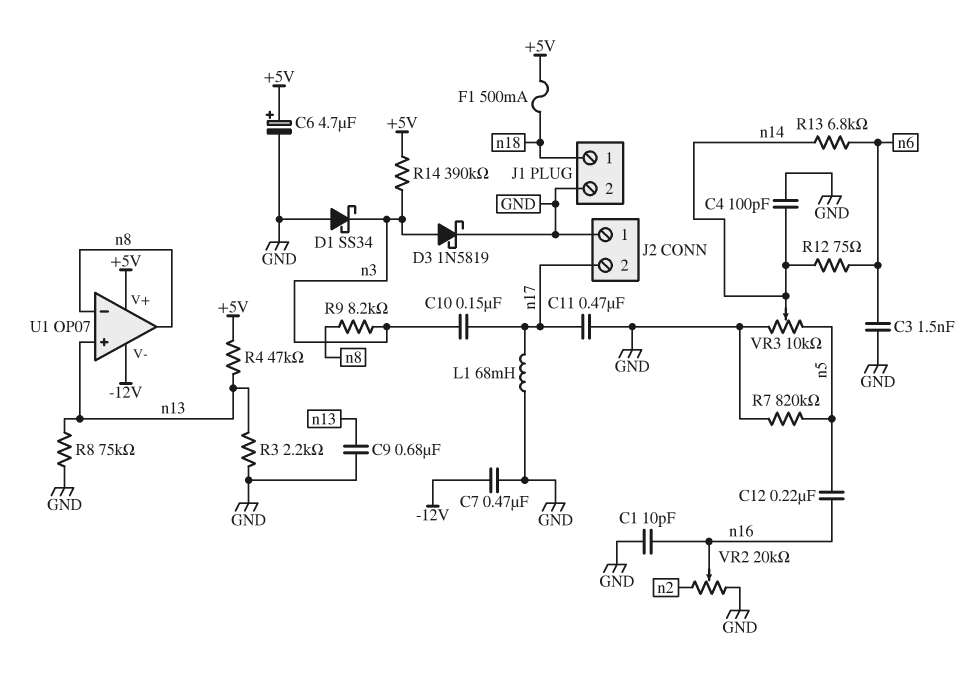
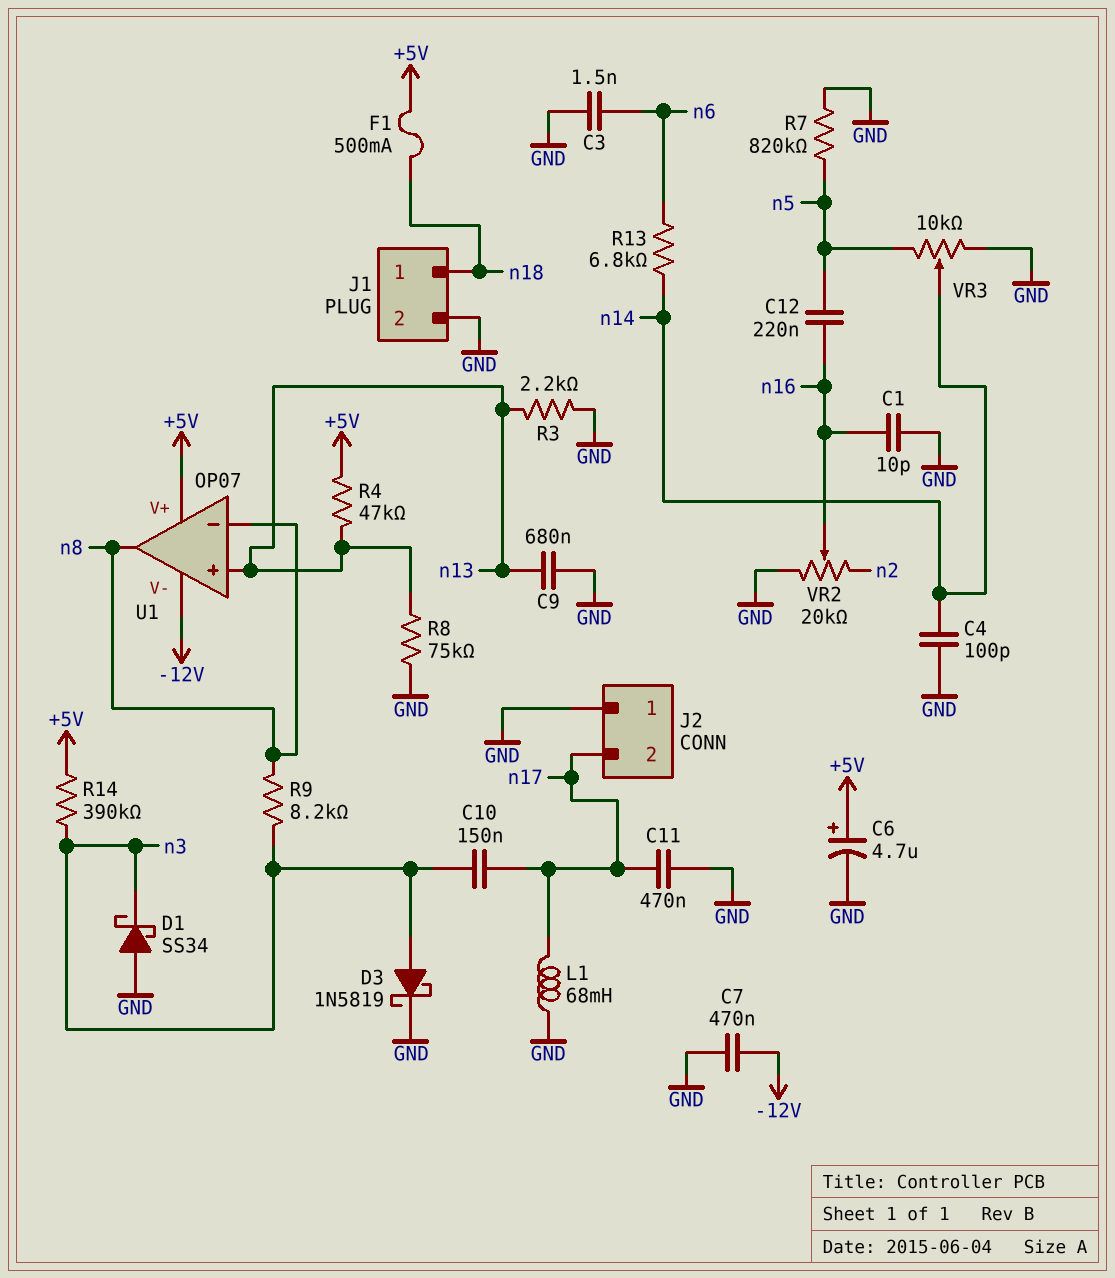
R12: 75 (n6, n14) -> none

